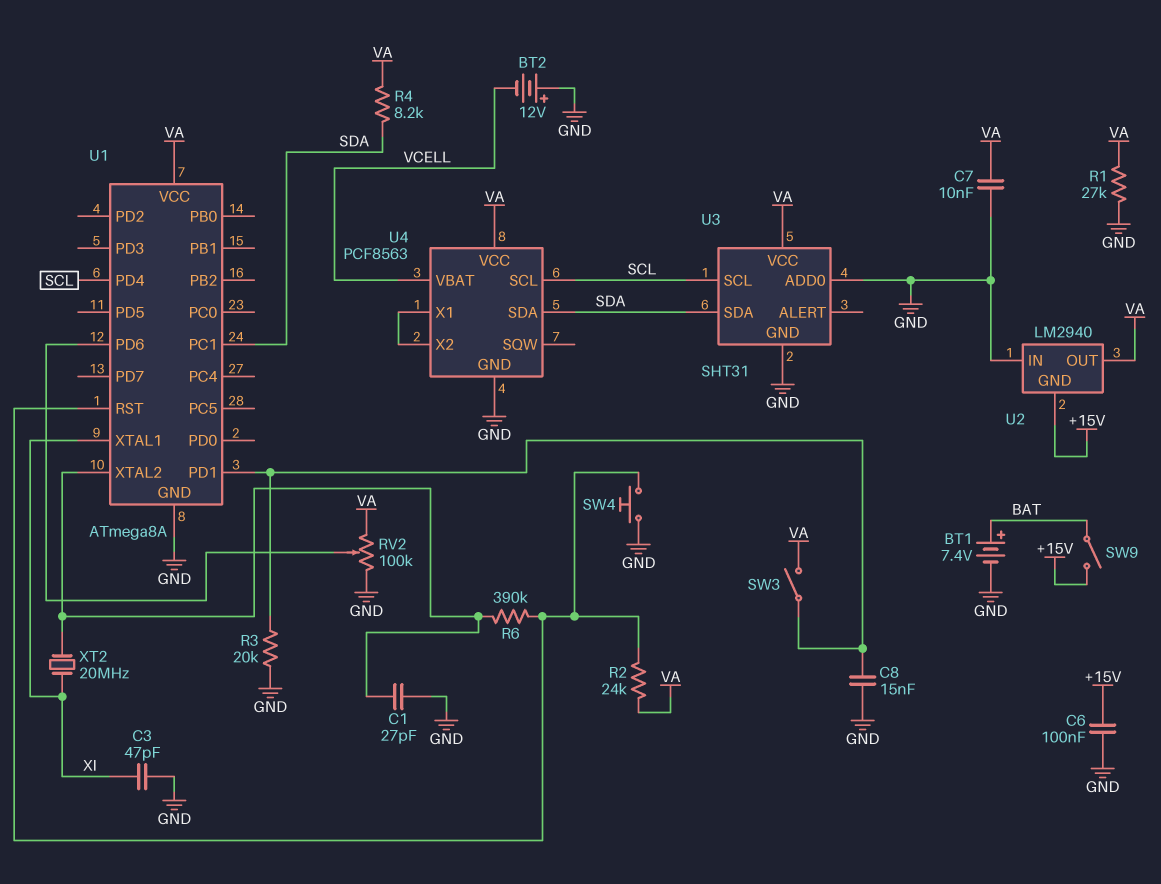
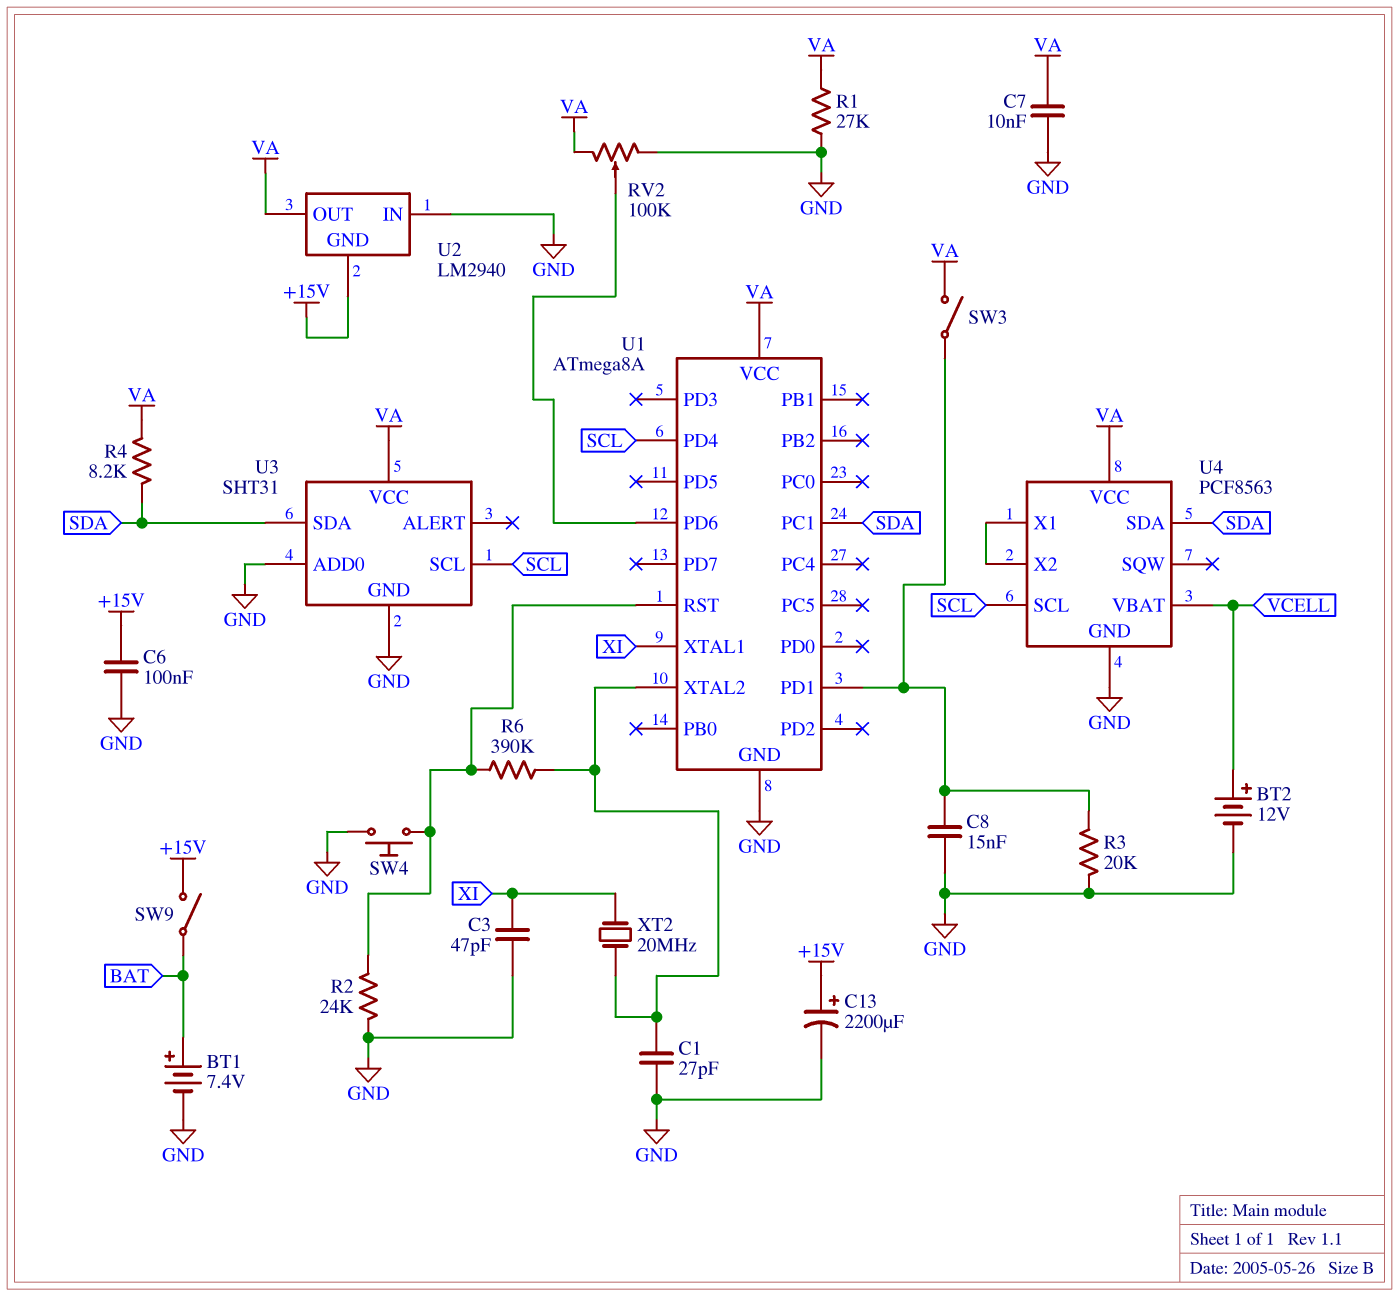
BT2: 12V (plus GND, minus VCELL) -> 12V (plus VCELL, minus GND)
C13: none -> 2200uF (plus +15V, minus GND)
R2: 24k (U1/RST, VA) -> 24k (GND, U1/RST)

